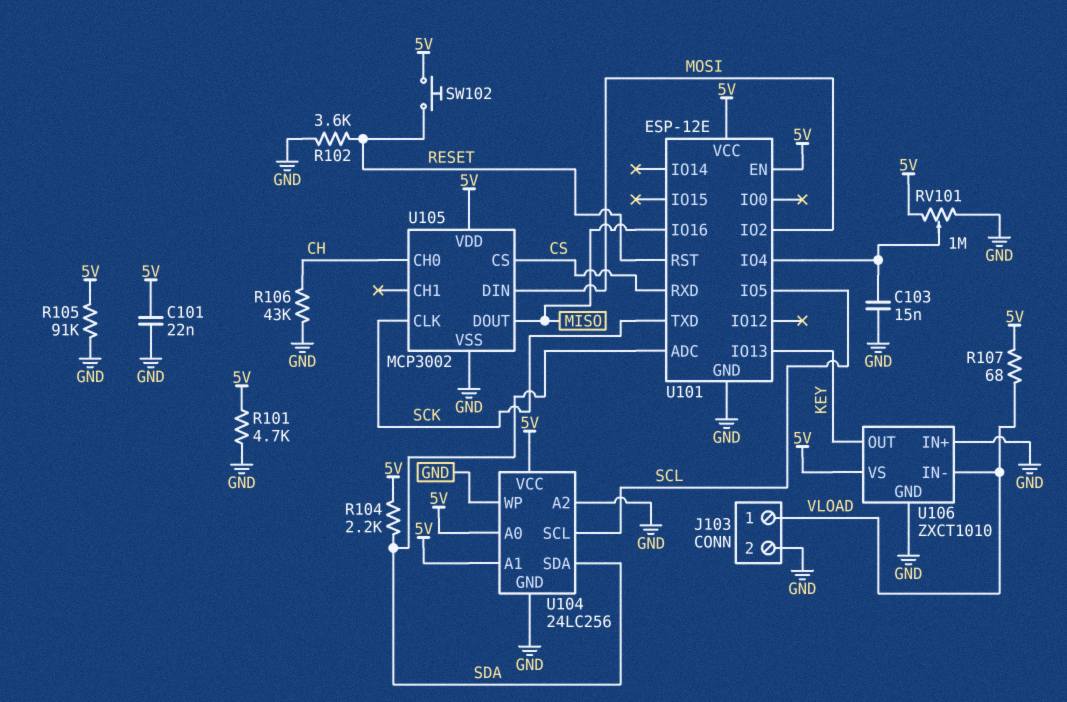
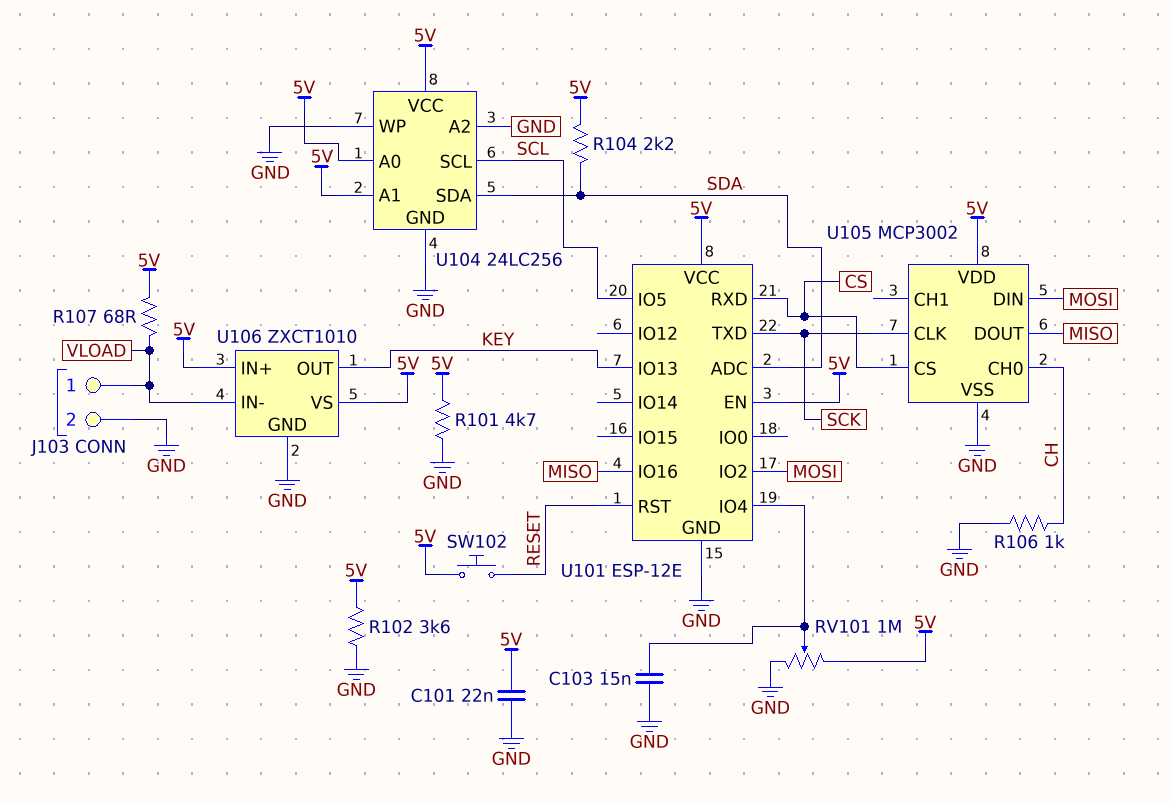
R102: 3.6k (GND, RESET) -> 3.6k (5V, GND)
R105: 91k (5V, GND) -> none
R106: 43k (CH, GND) -> 1k (CH, GND)
U106 pin IN+: GND -> 5V

